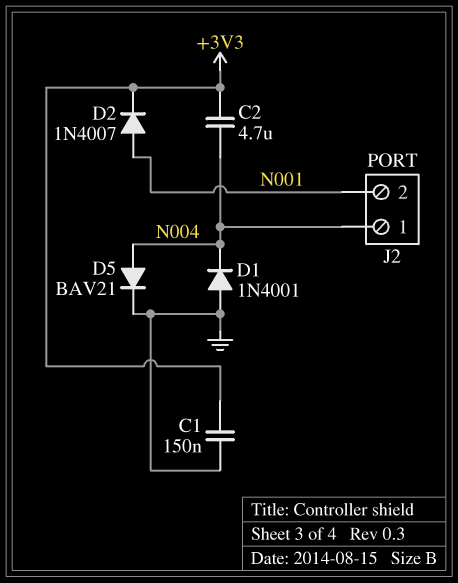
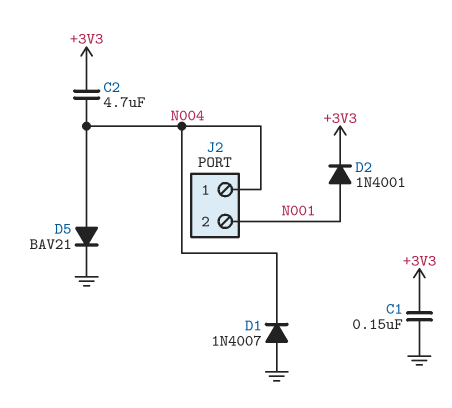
D1: diode 1N4001 (A GND, K N004) -> diode 1N4007 (A GND, K N004)
D2: diode 1N4007 (A N001, K +3V3) -> diode 1N4001 (A N001, K +3V3)

